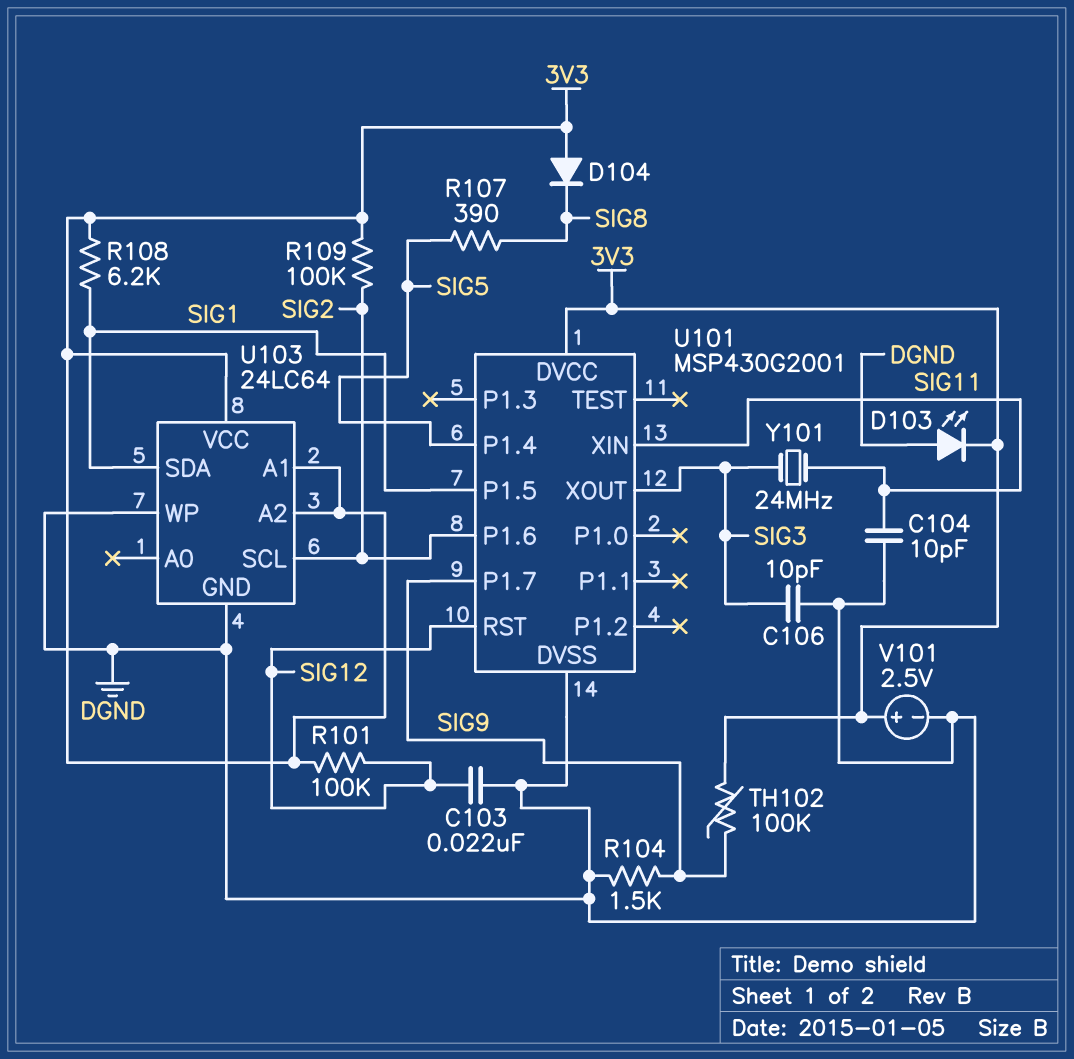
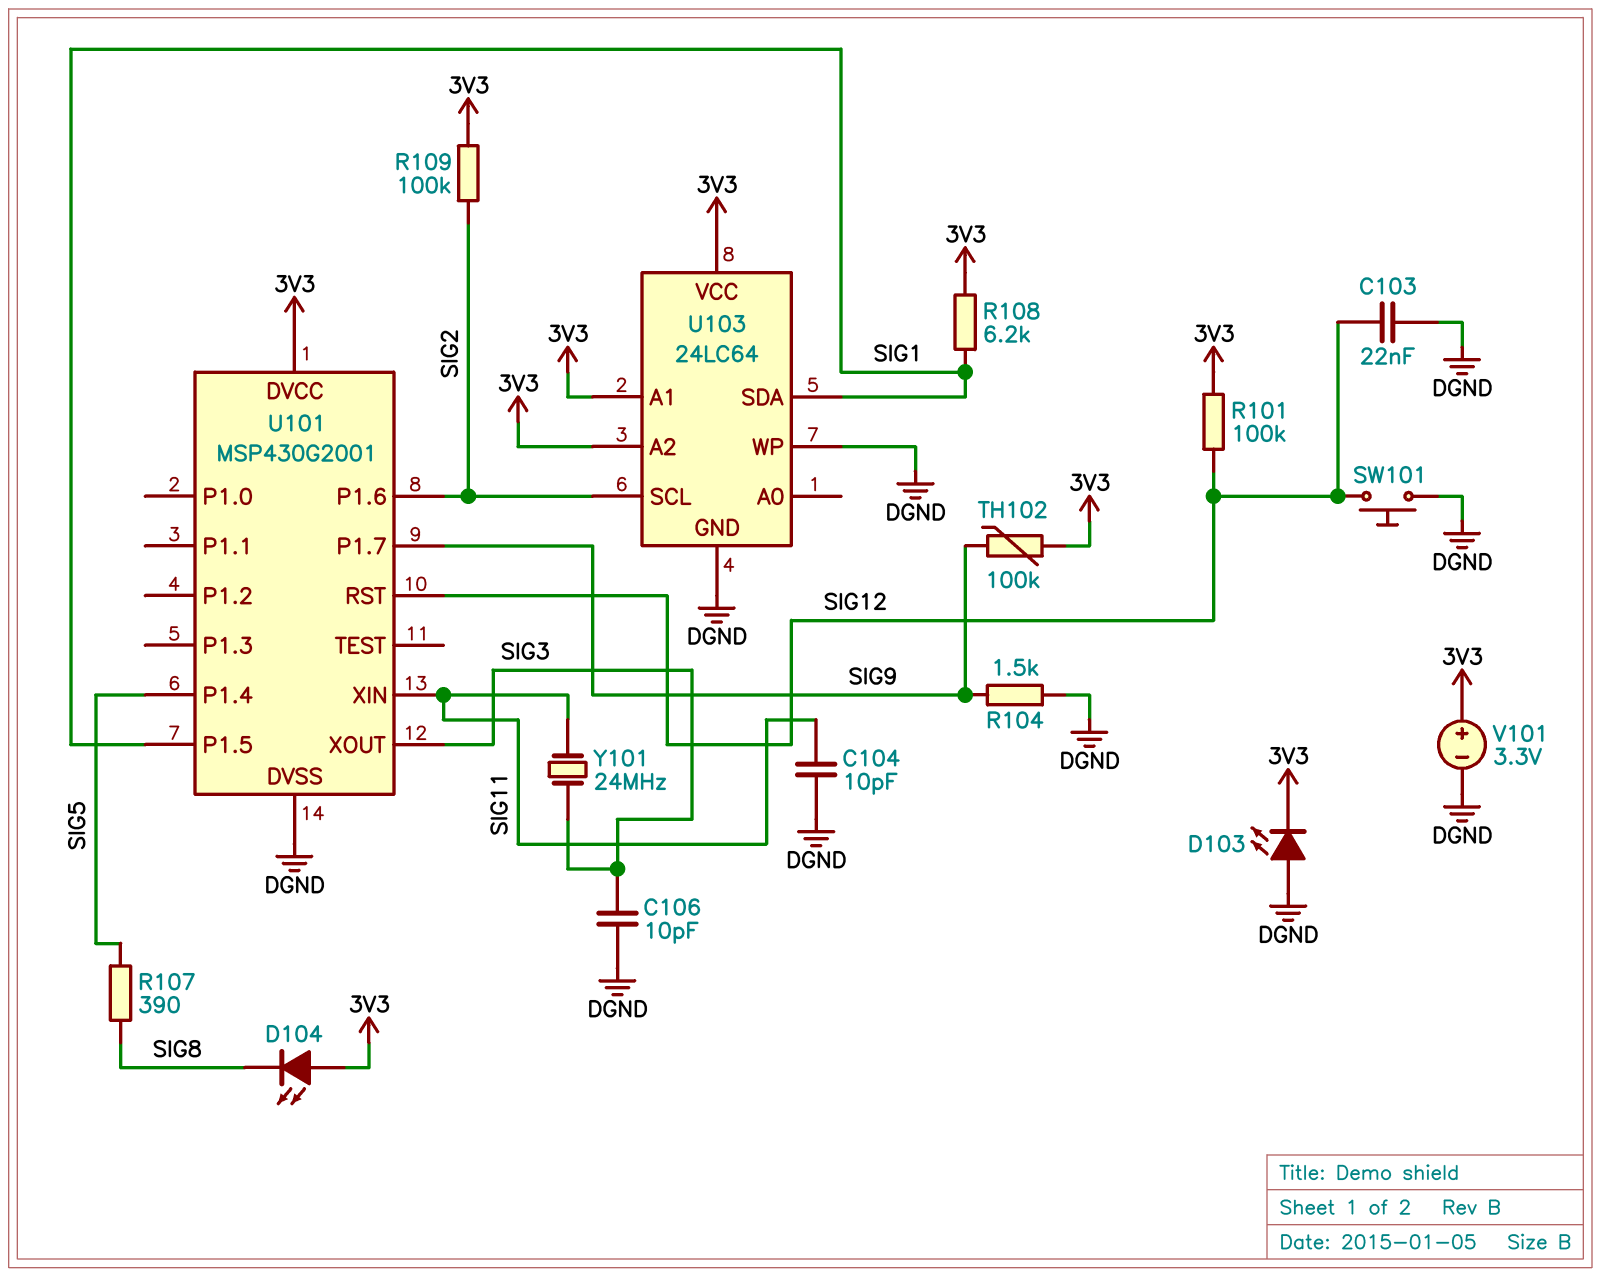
D104: diode (A 3V3, K SIG8) -> LED (A 3V3, K SIG8)
SW101: none -> button (DGND, SIG12)
V101: 2.5V (plus 3V3, minus DGND) -> 3.3V (plus 3V3, minus DGND)

